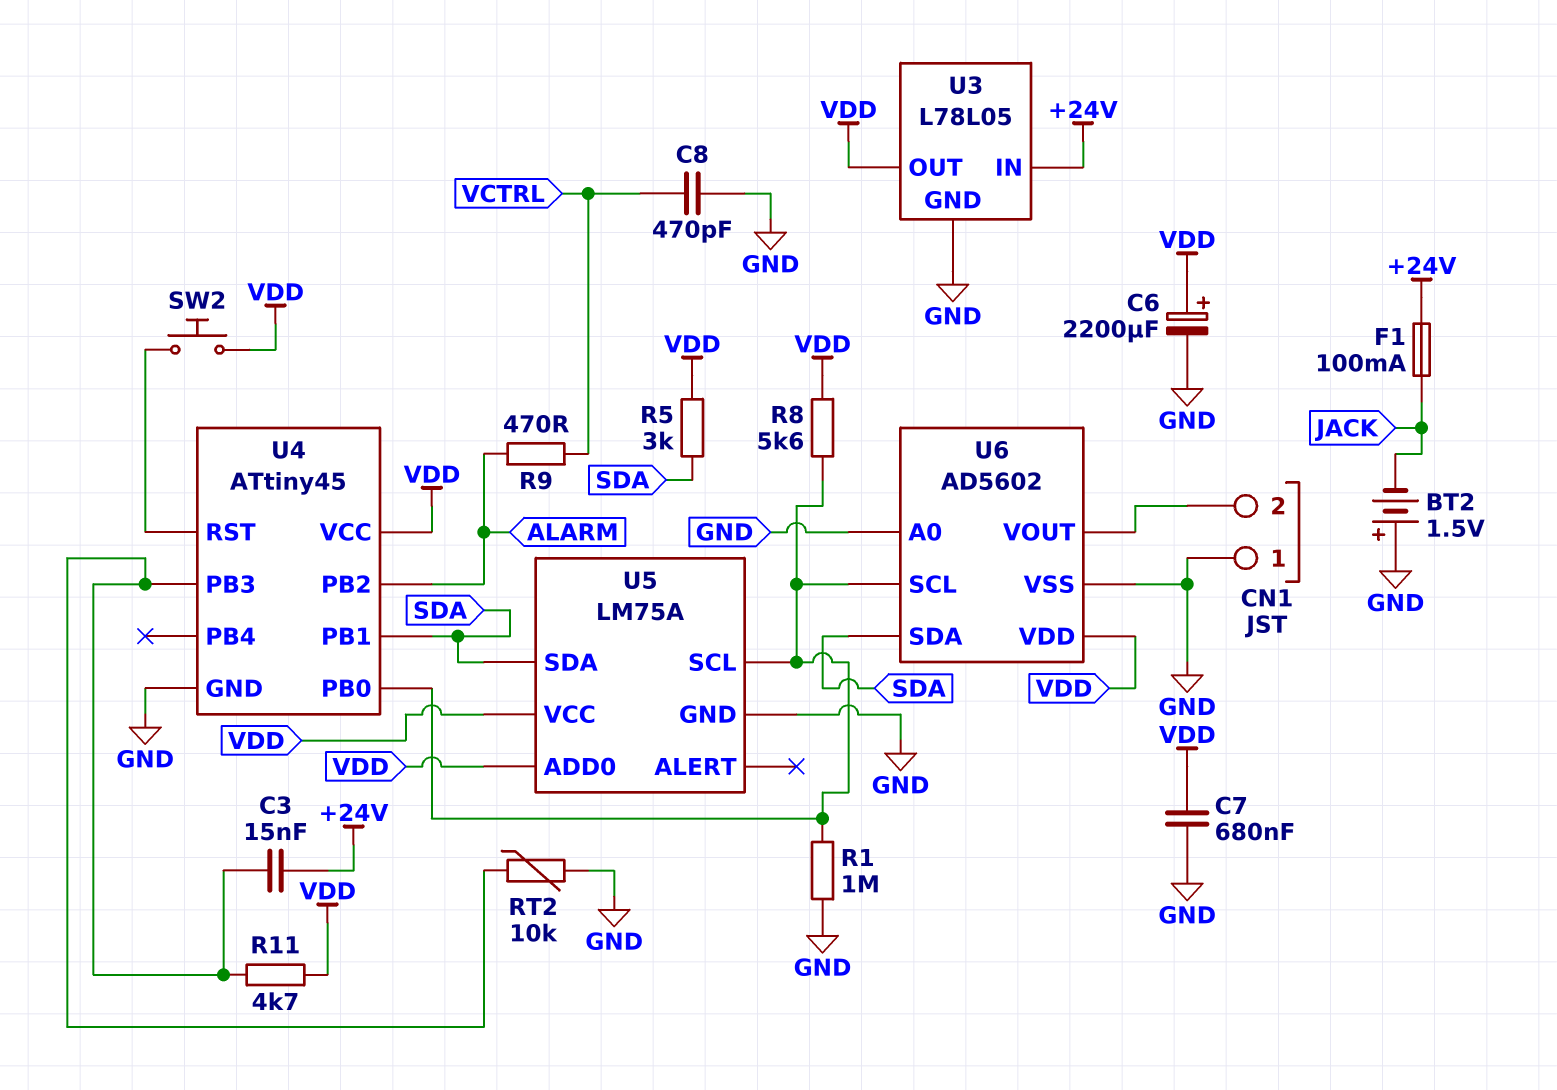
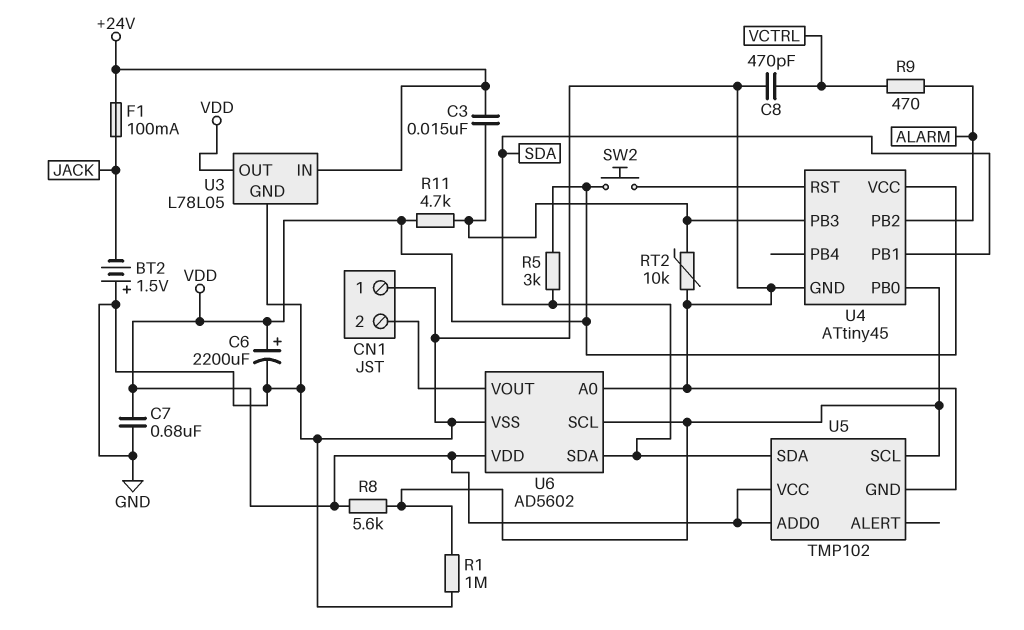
U5: LM75A -> TMP102

